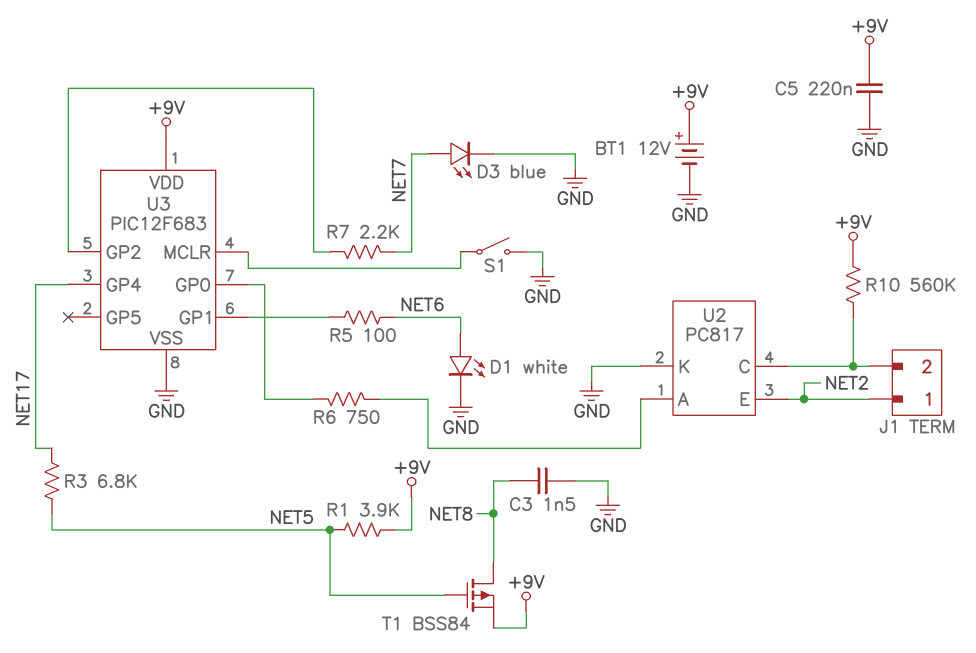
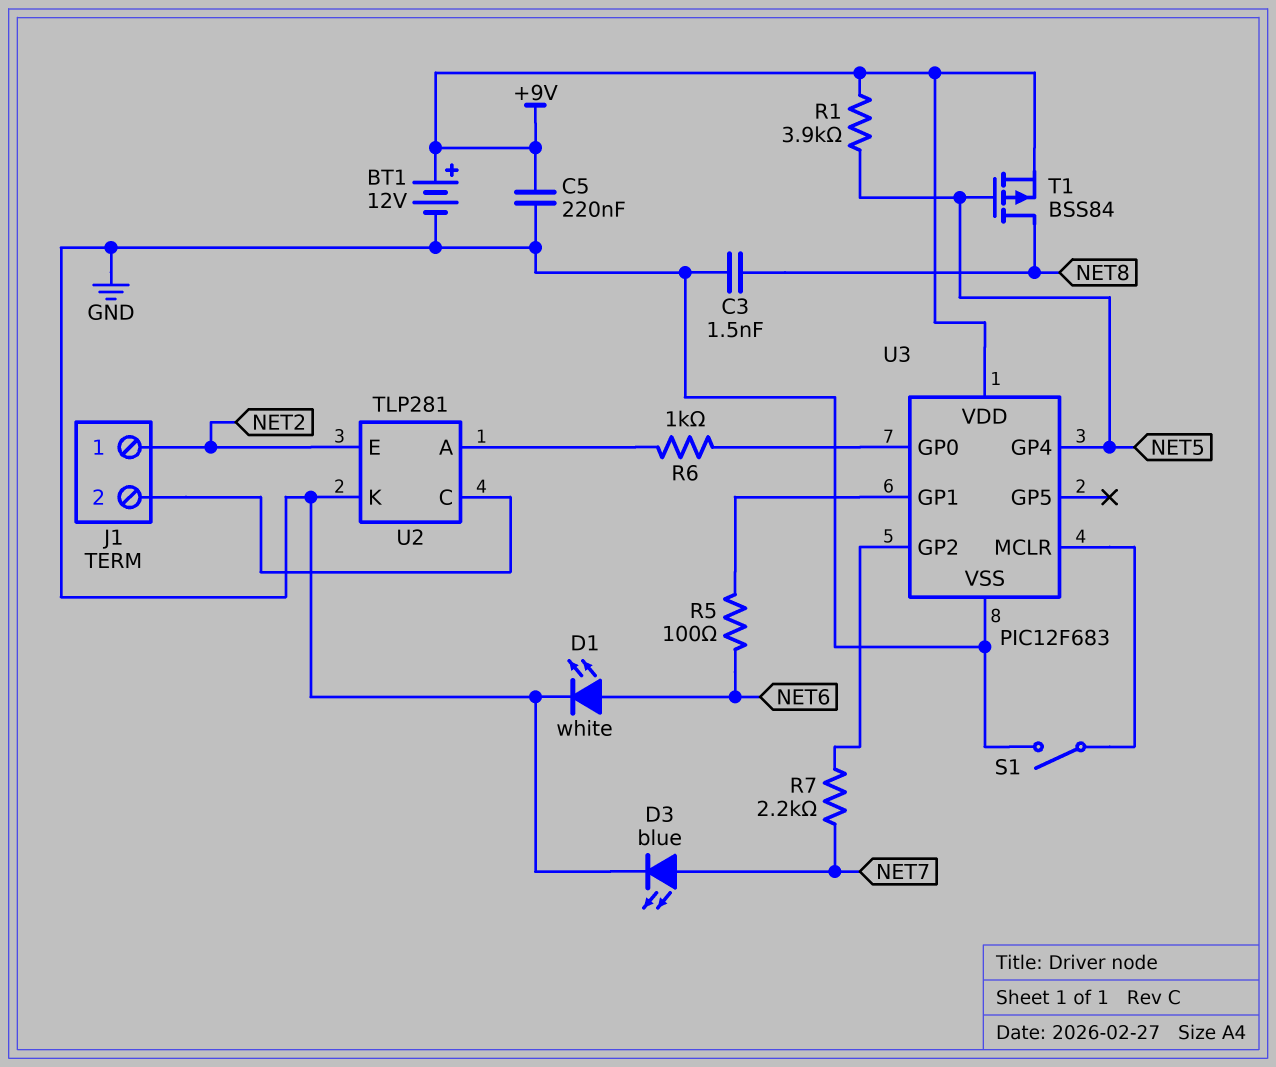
R3: 6.8k (NET5, NET17) -> none
R6: 750 (U2/A, U3/GP0) -> 1k (U2/A, U3/GP0)
R10: 560k (+9V, J1/2) -> none
U2: PC817 -> TLP281
U3 pin GP4: NET17 -> NET5

